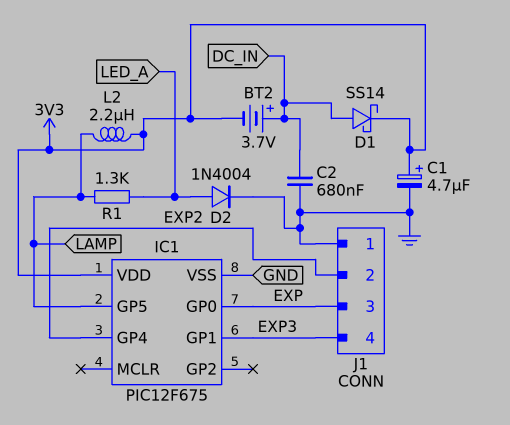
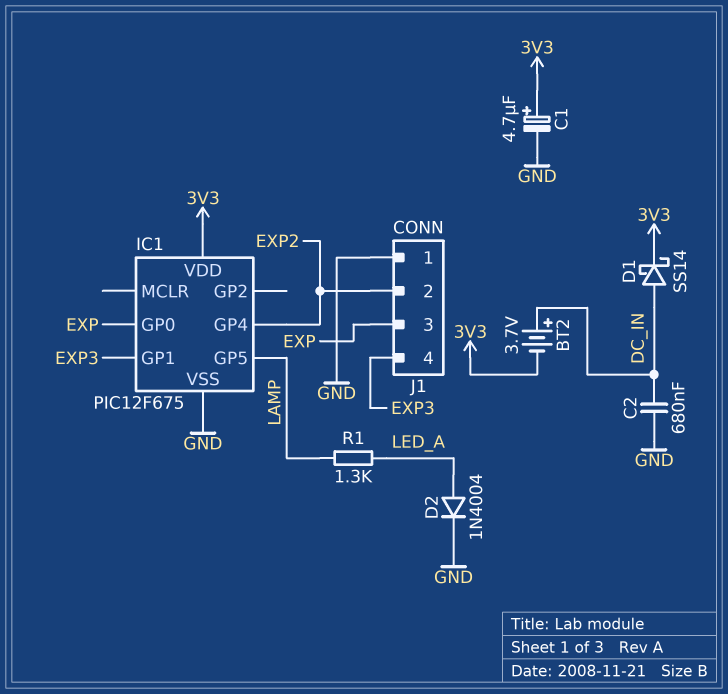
L2: 2.2uH (3V3, LAMP) -> none

